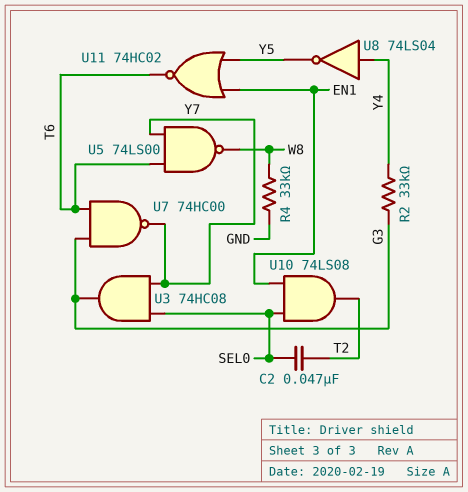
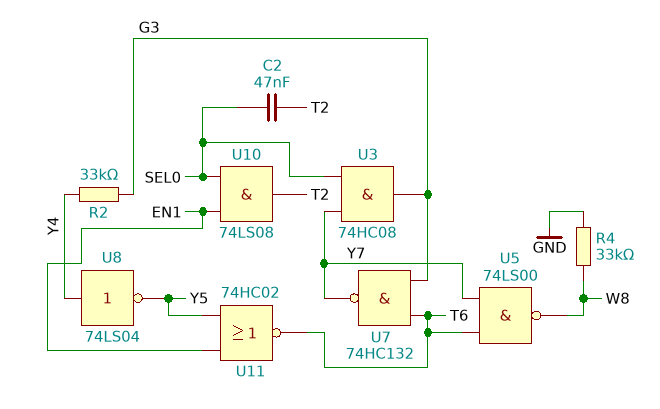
U7: NAND 74HC00 (in G3, in T6, out Y7) -> NAND 74HC132 (in G3, in T6, out Y7)

